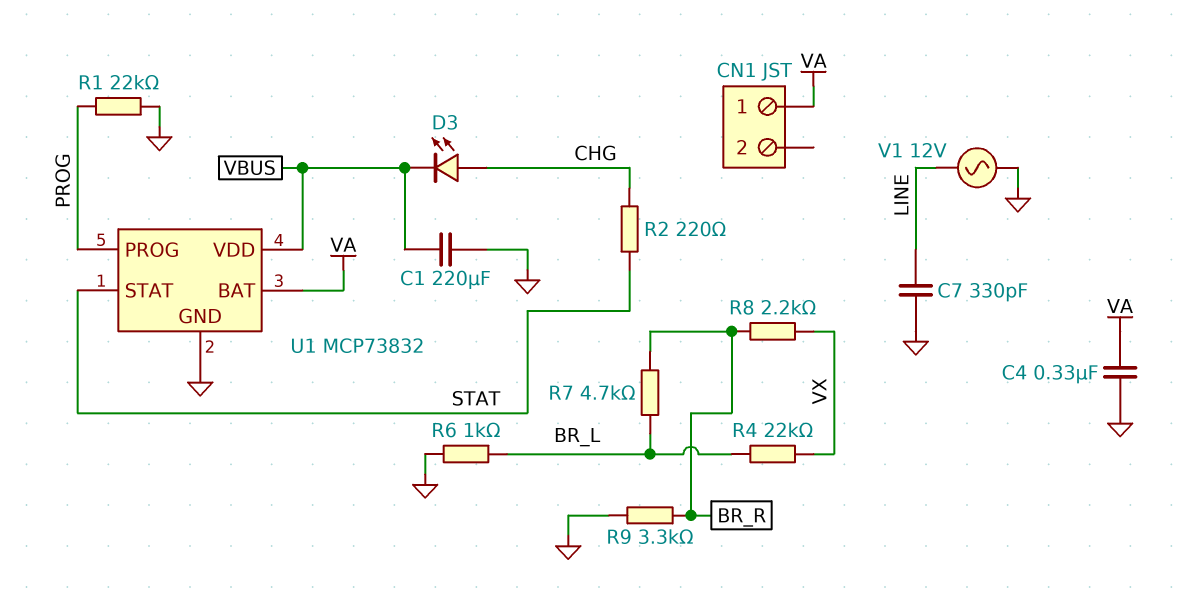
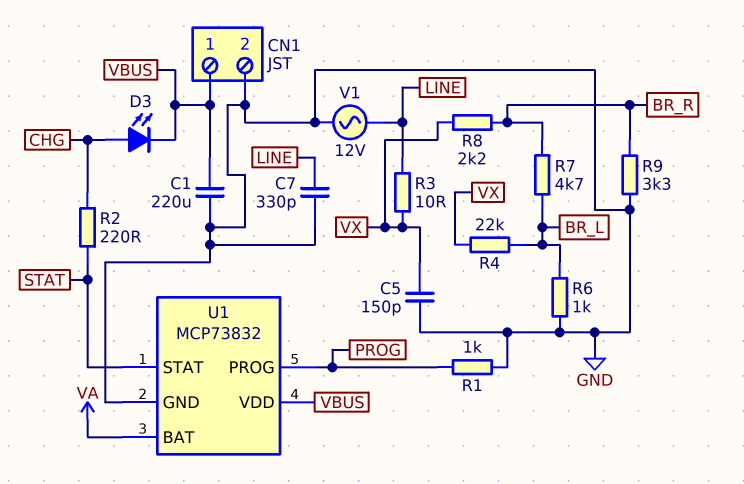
C4: 330nF (GND, VA) -> none
C5: none -> 150pF (GND, VX)
CN1 pin 1: VA -> VBUS
CN1 pin 2: none -> GND
R1: 22k (GND, PROG) -> 1k (GND, PROG)
R3: none -> 10 (LINE, VX)

